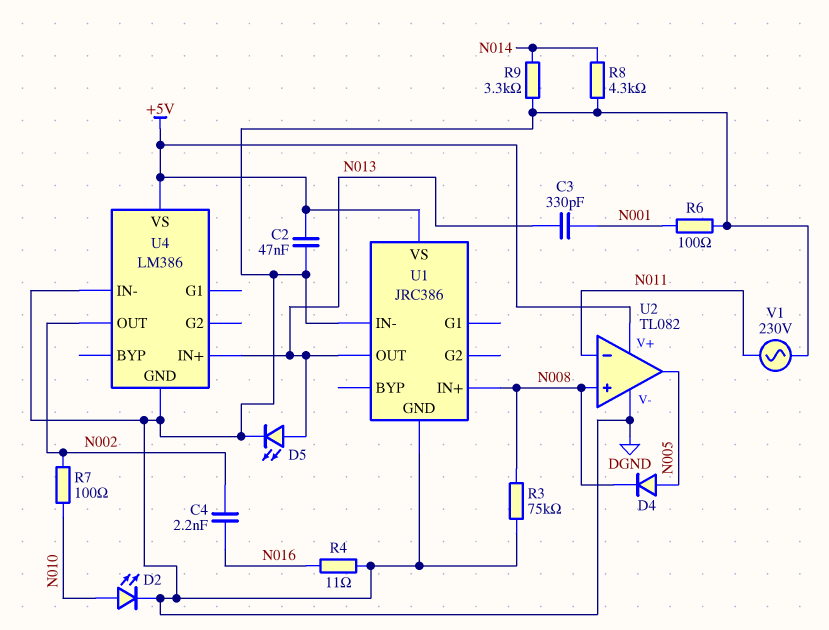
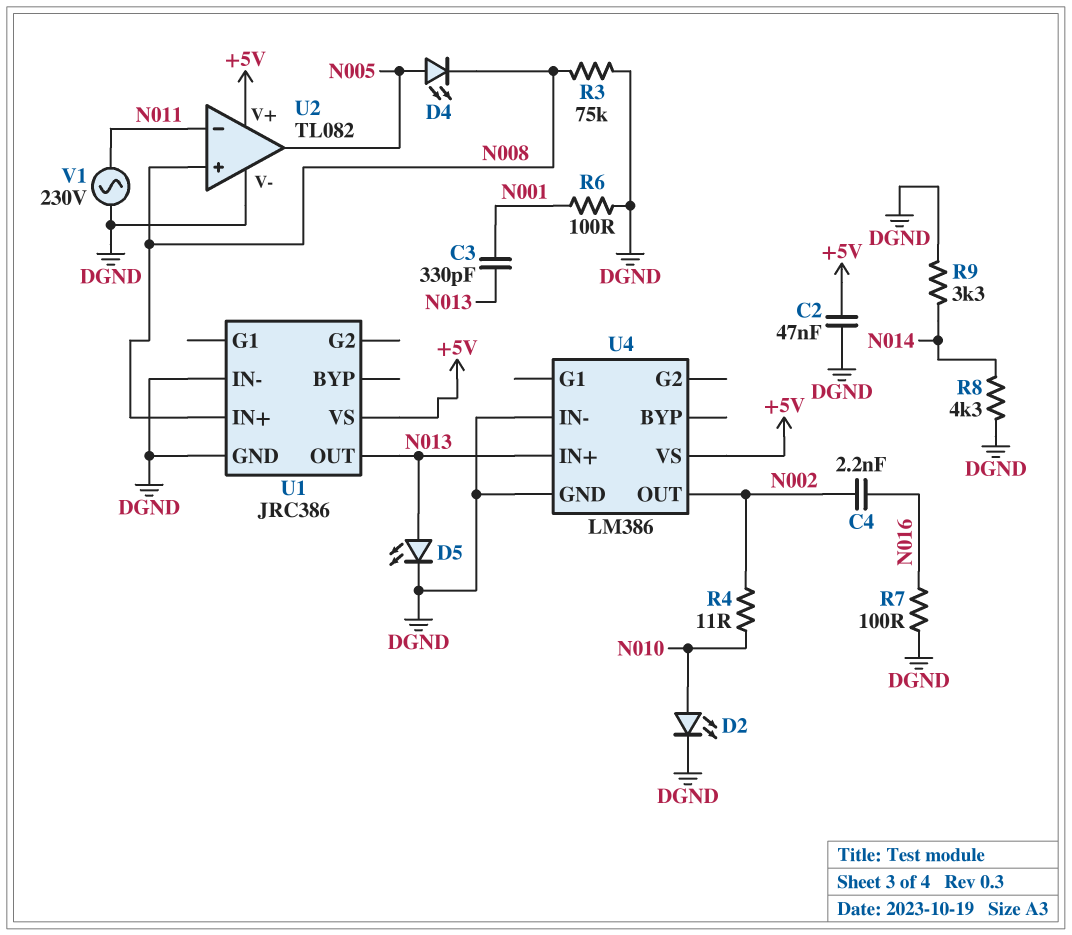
D4: diode (A N005, K N008) -> LED (A N005, K N008)
R4: 11 (DGND, N016) -> 11 (N002, N010)
R7: 100 (N002, N010) -> 100 (DGND, N016)

